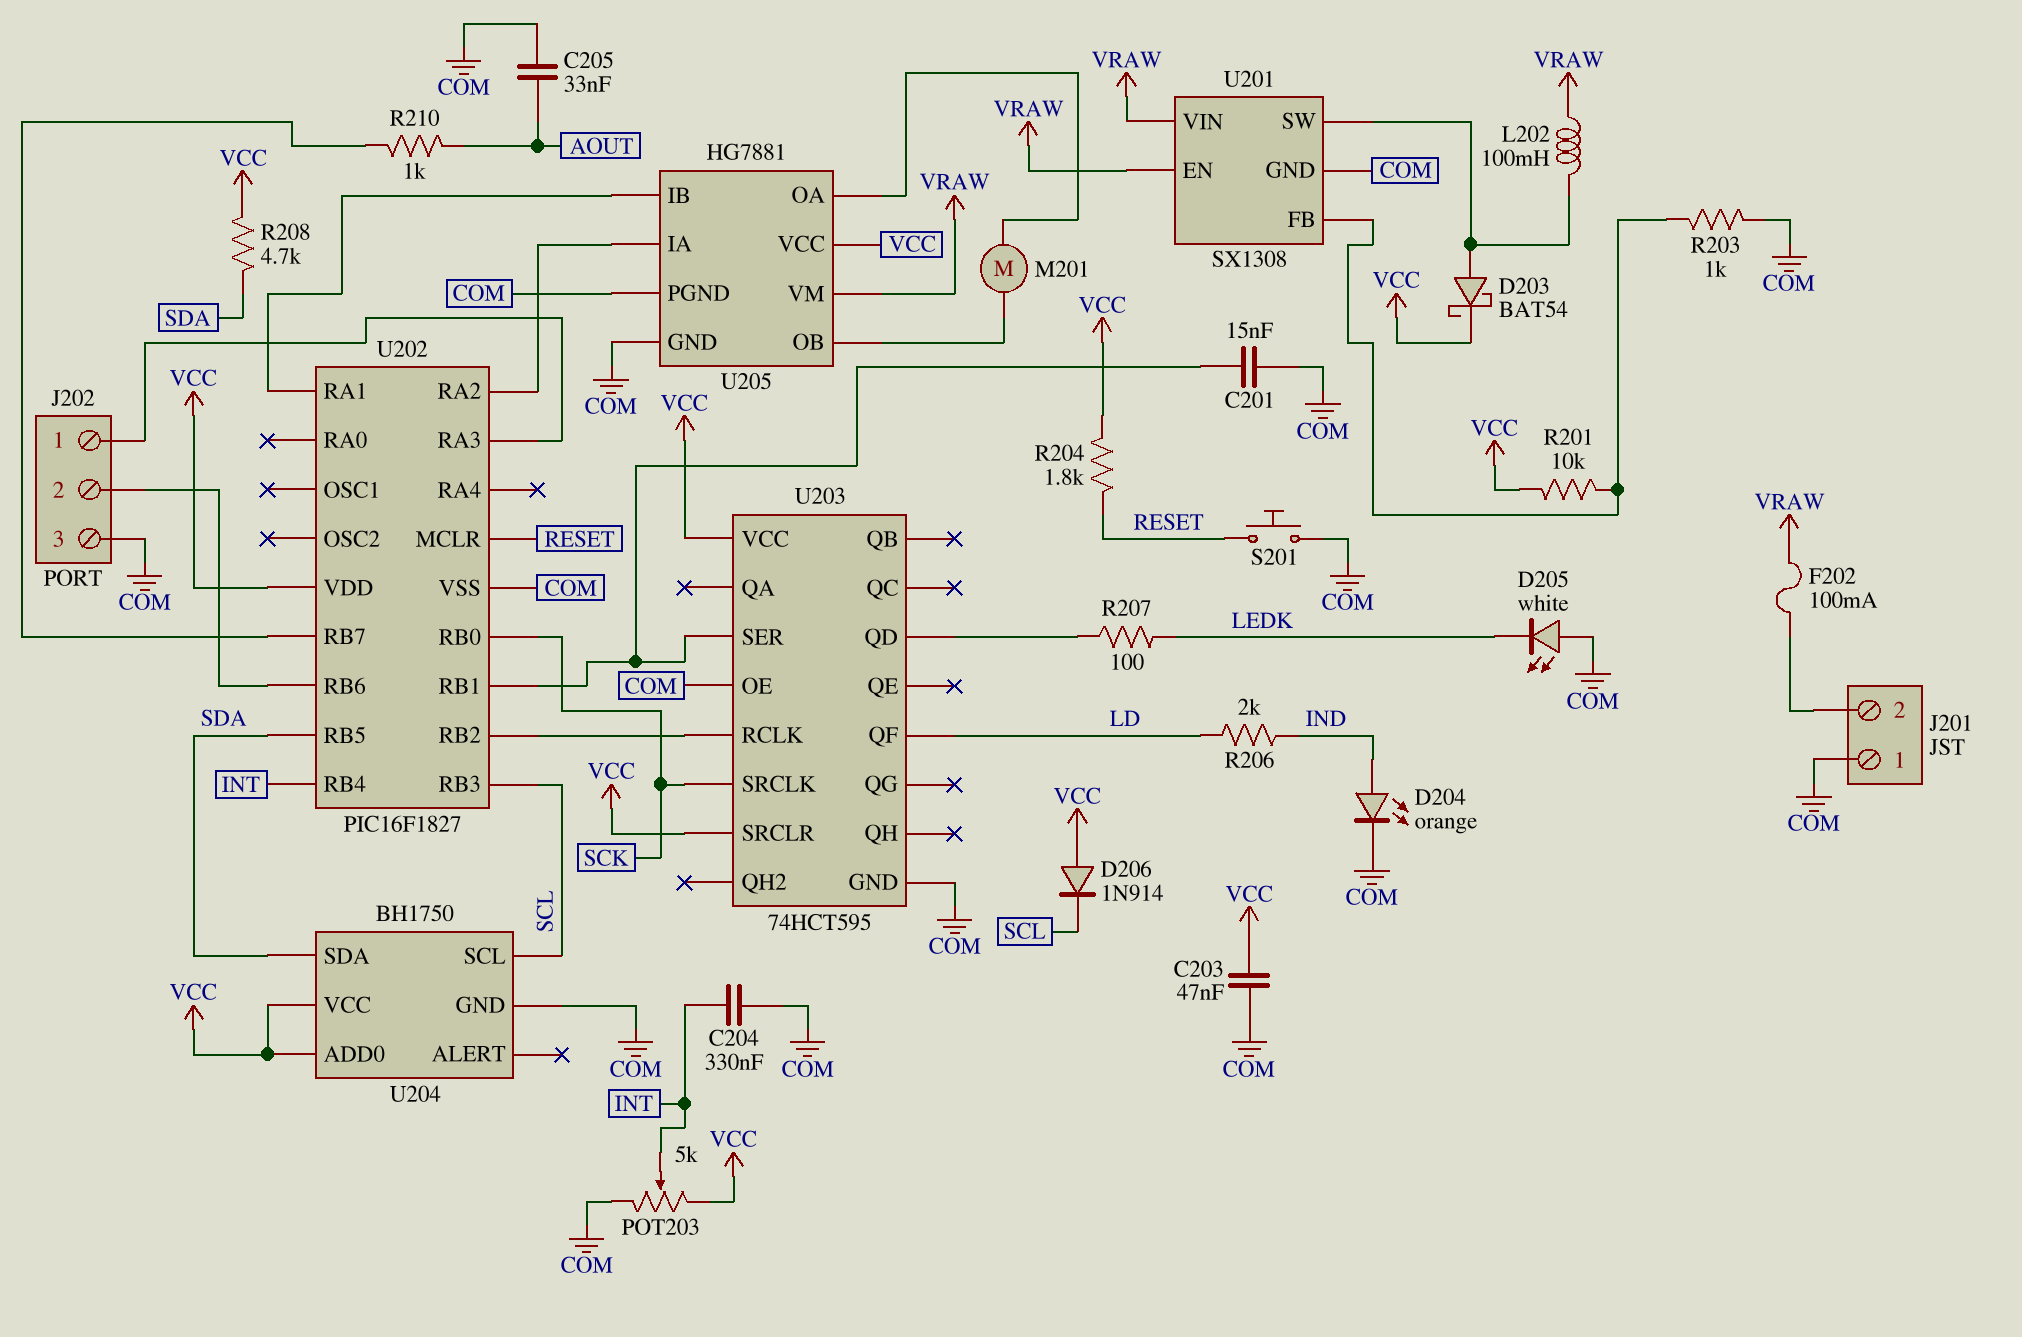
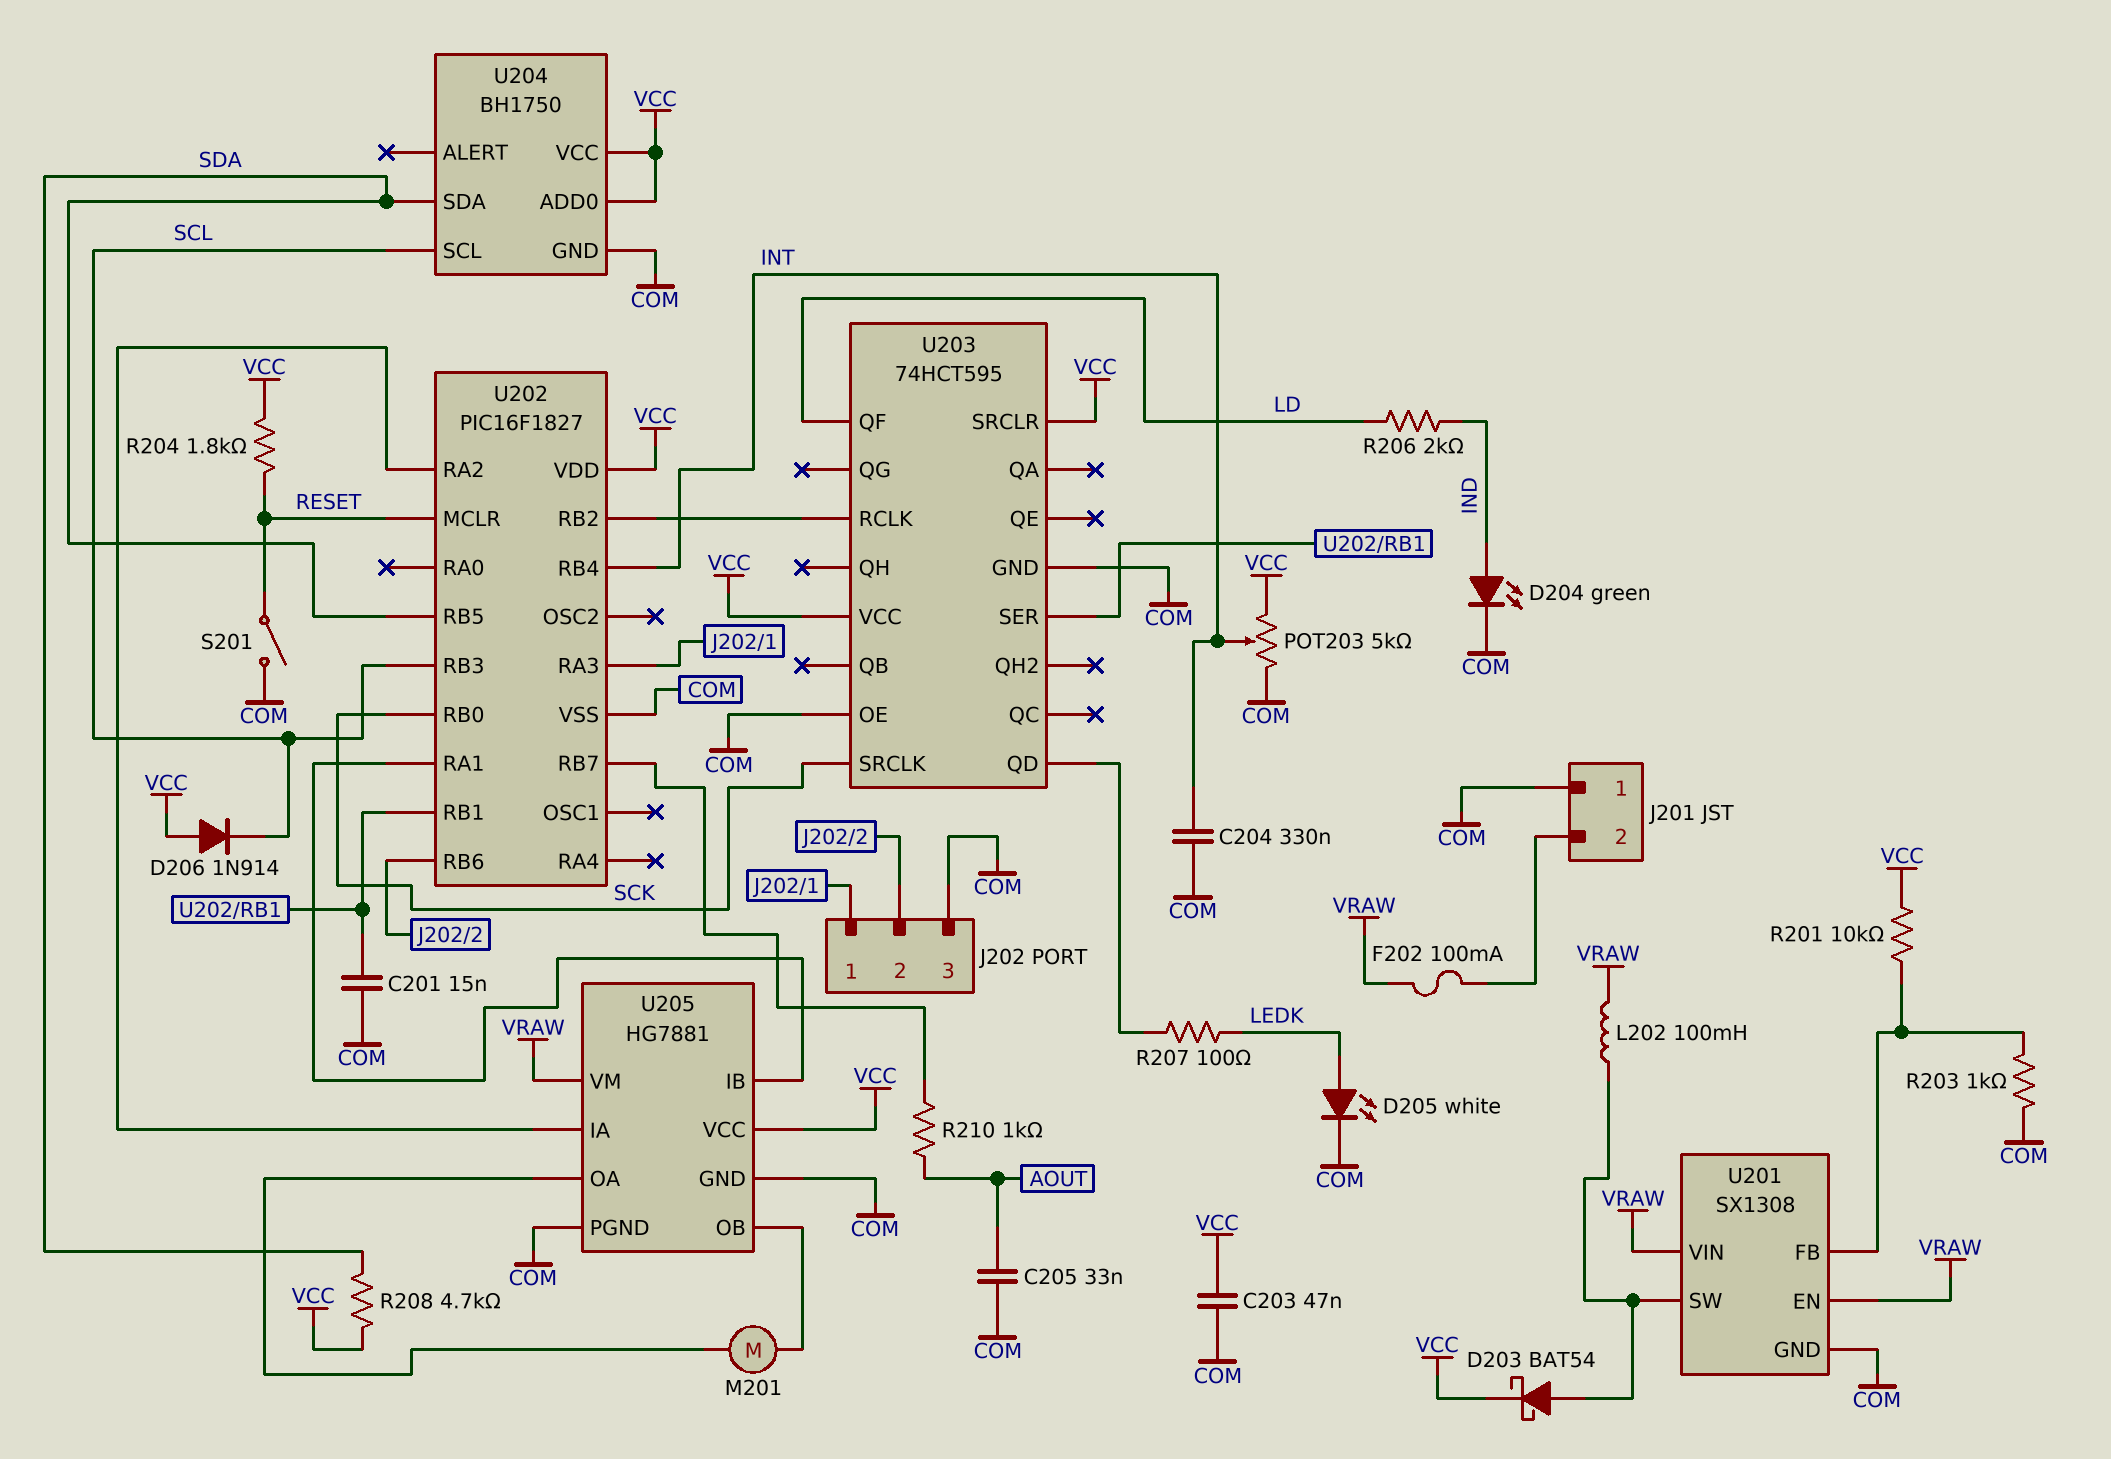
D204: LED orange (A IND, K COM) -> LED green (A IND, K COM)
D205: LED white (A COM, K LEDK) -> LED white (A LEDK, K COM)
S201: button (COM, RESET) -> switch (COM, RESET)

